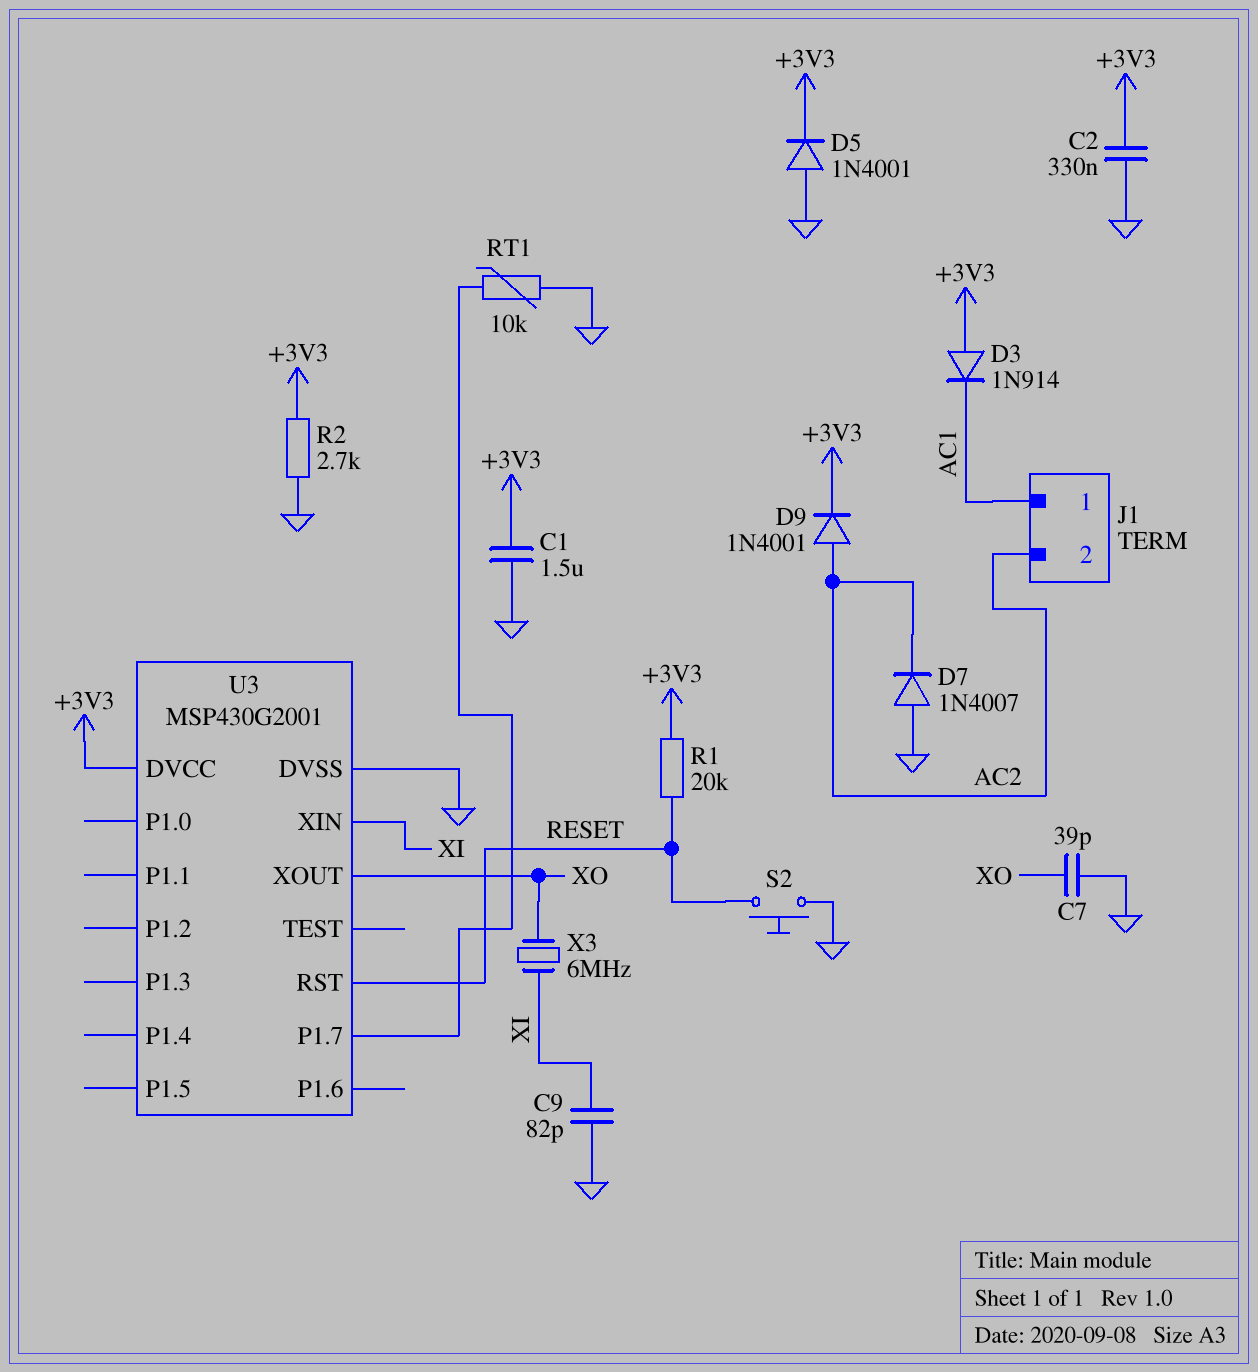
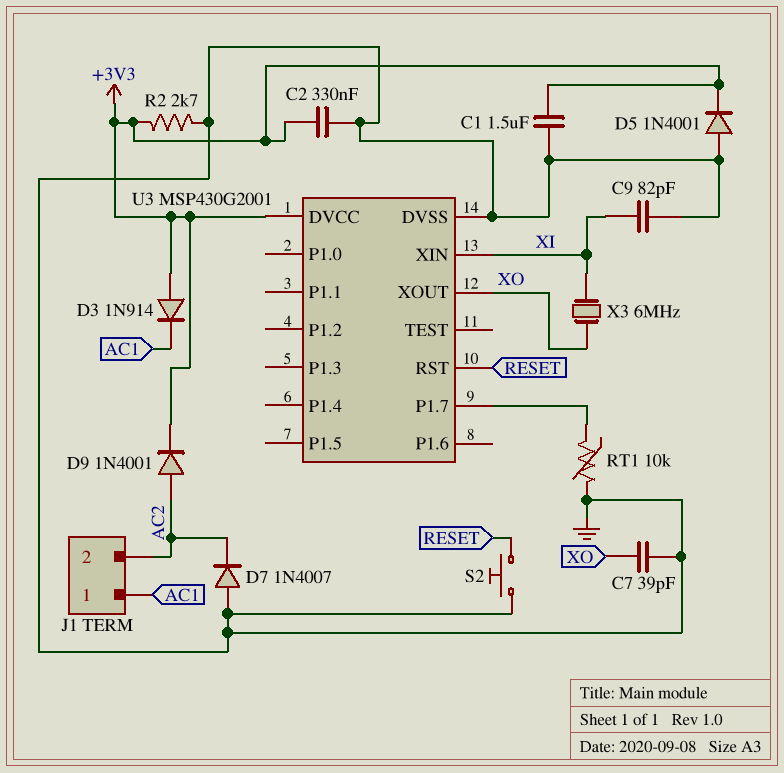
R1: 20k (+3V3, RESET) -> none

